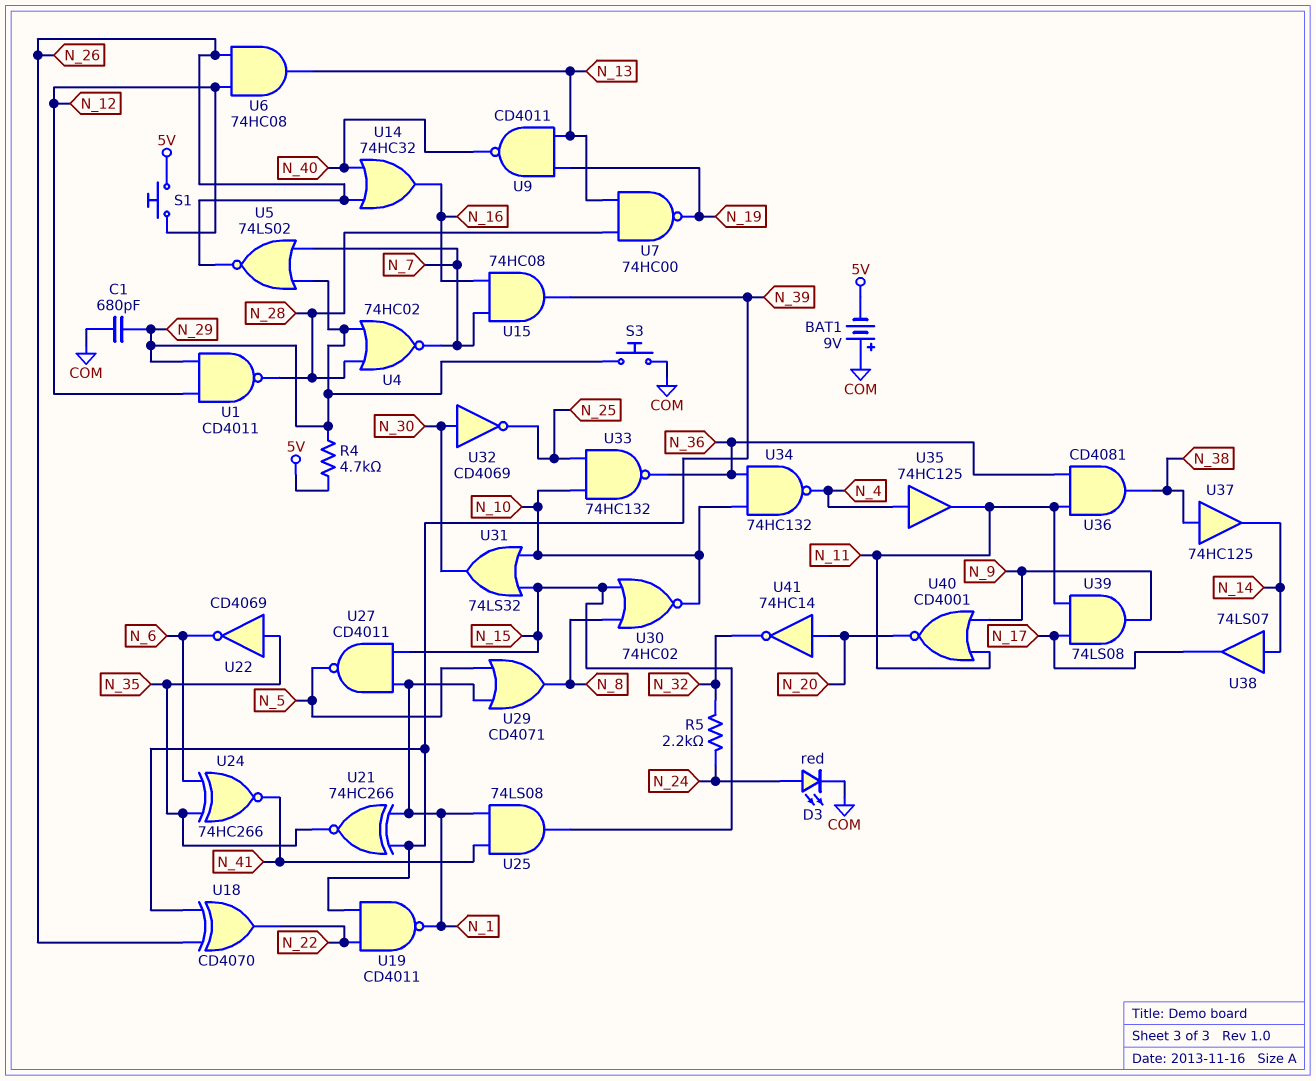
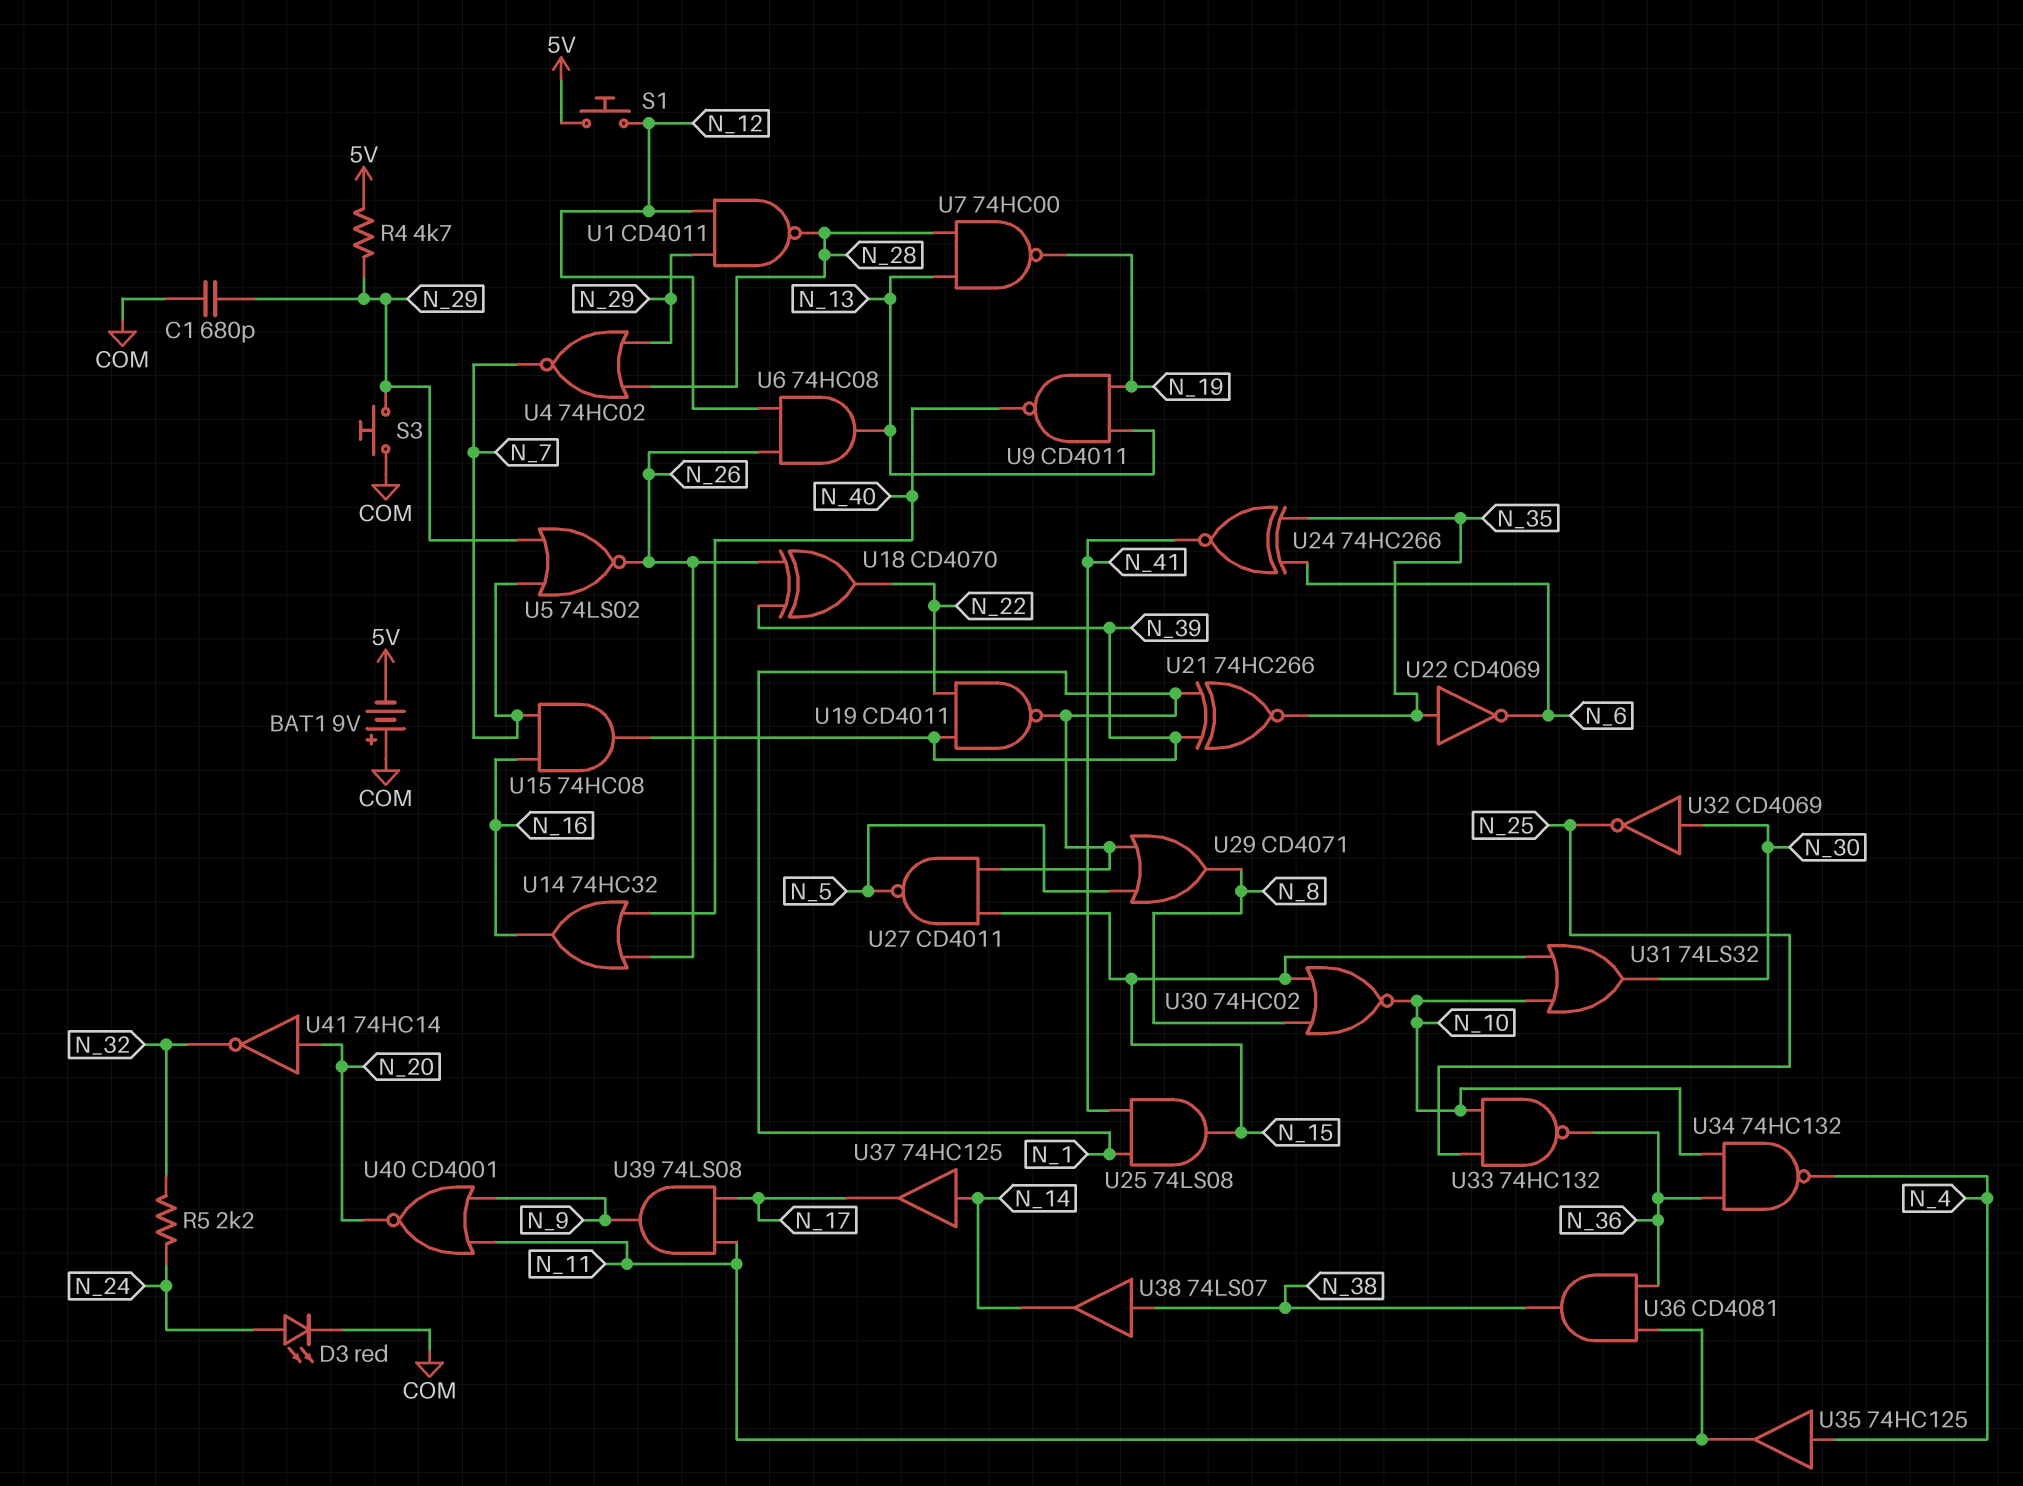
U37: buffer 74HC125 (in N_38, out N_14) -> buffer 74HC125 (in N_14, out N_17)
U38: buffer 74LS07 (in N_14, out N_17) -> buffer 74LS07 (in N_38, out N_14)

